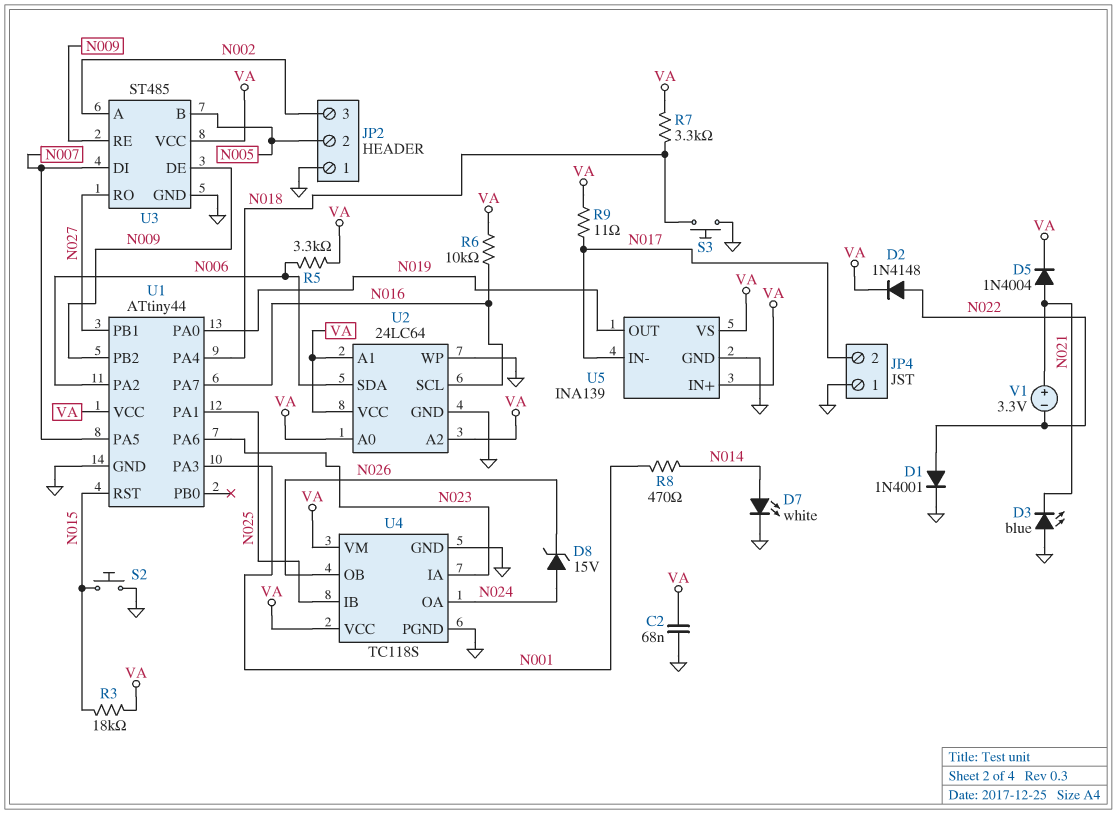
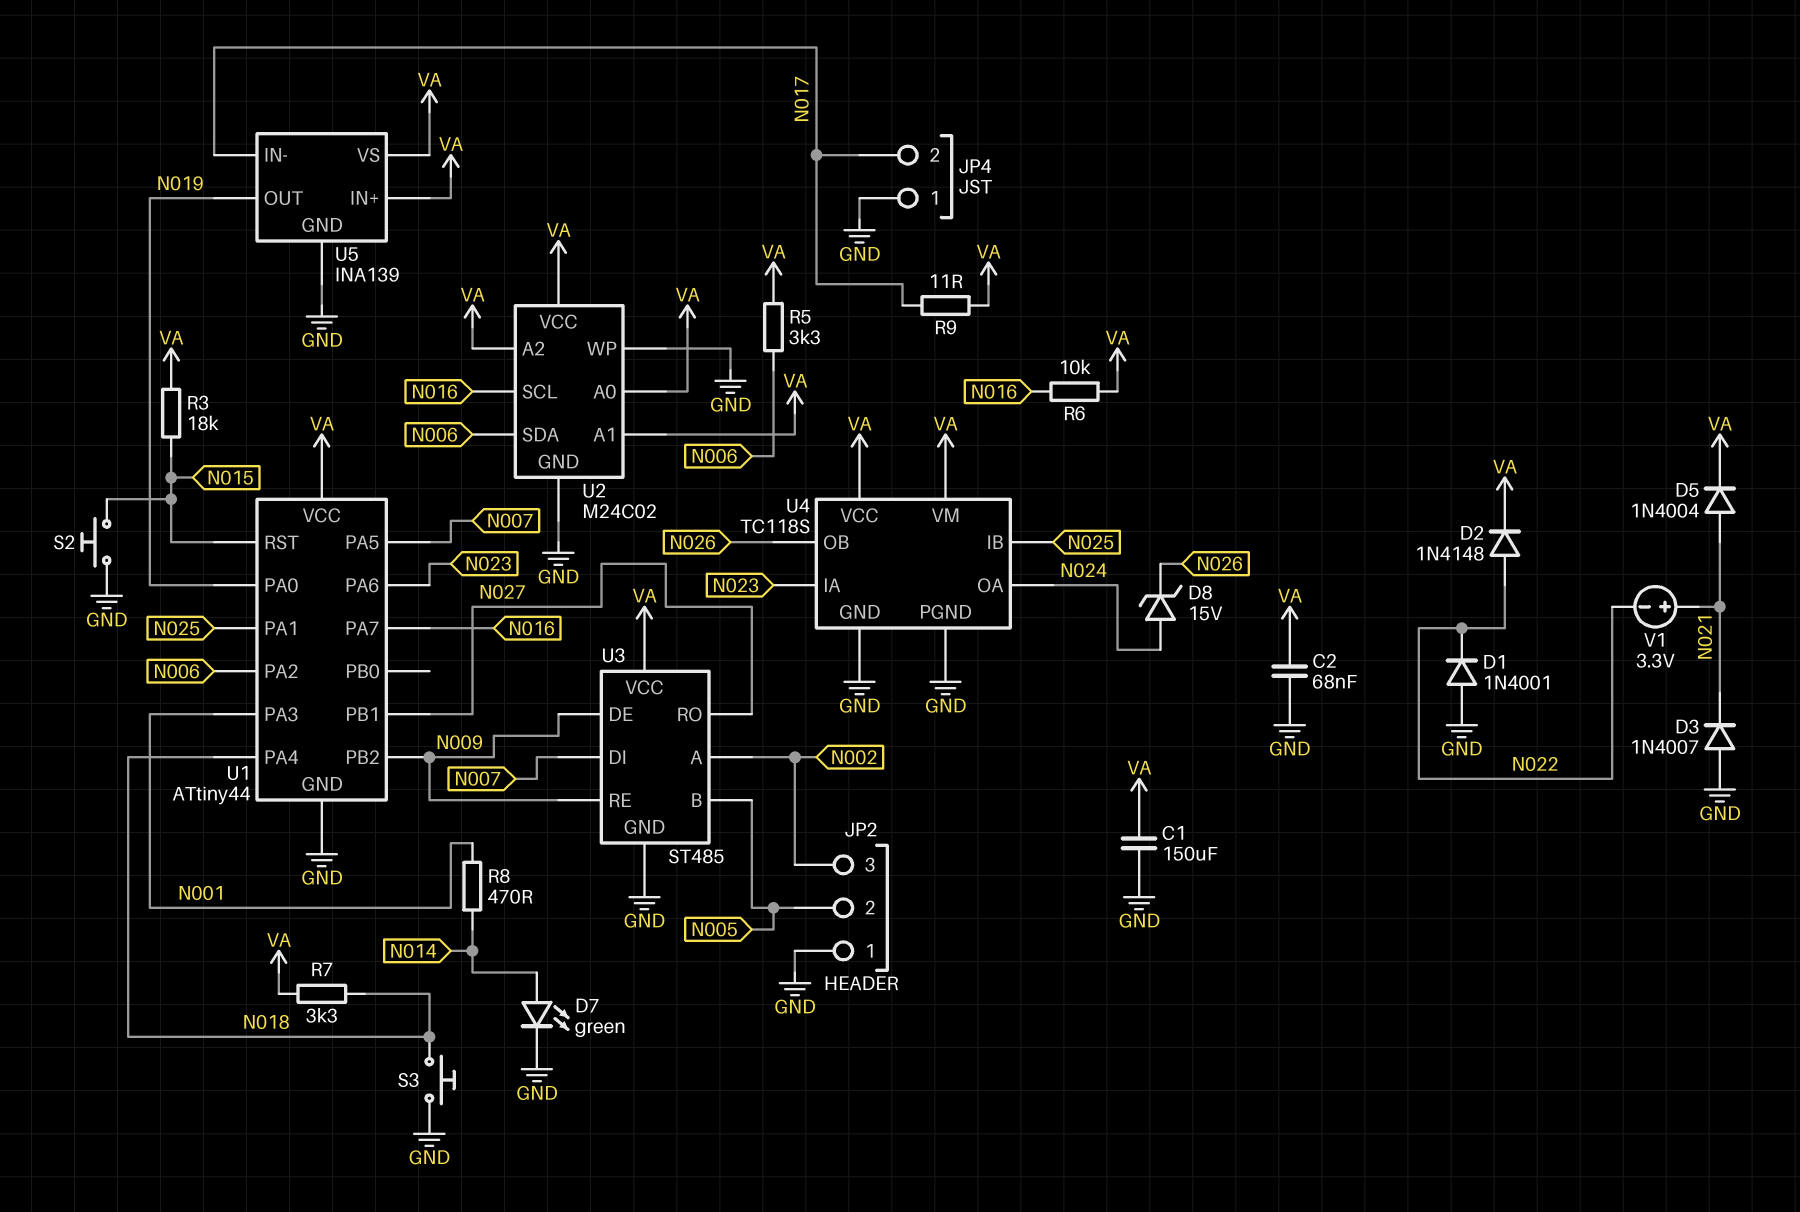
C1: none -> 150uF (GND, VA)
D1: diode 1N4001 (A N022, K GND) -> diode 1N4001 (A GND, K N022)
D3: LED blue (A GND, K N021) -> diode 1N4007 (A GND, K N021)
D7: LED white (A N014, K GND) -> LED green (A N014, K GND)
U2: 24LC64 -> M24C02

